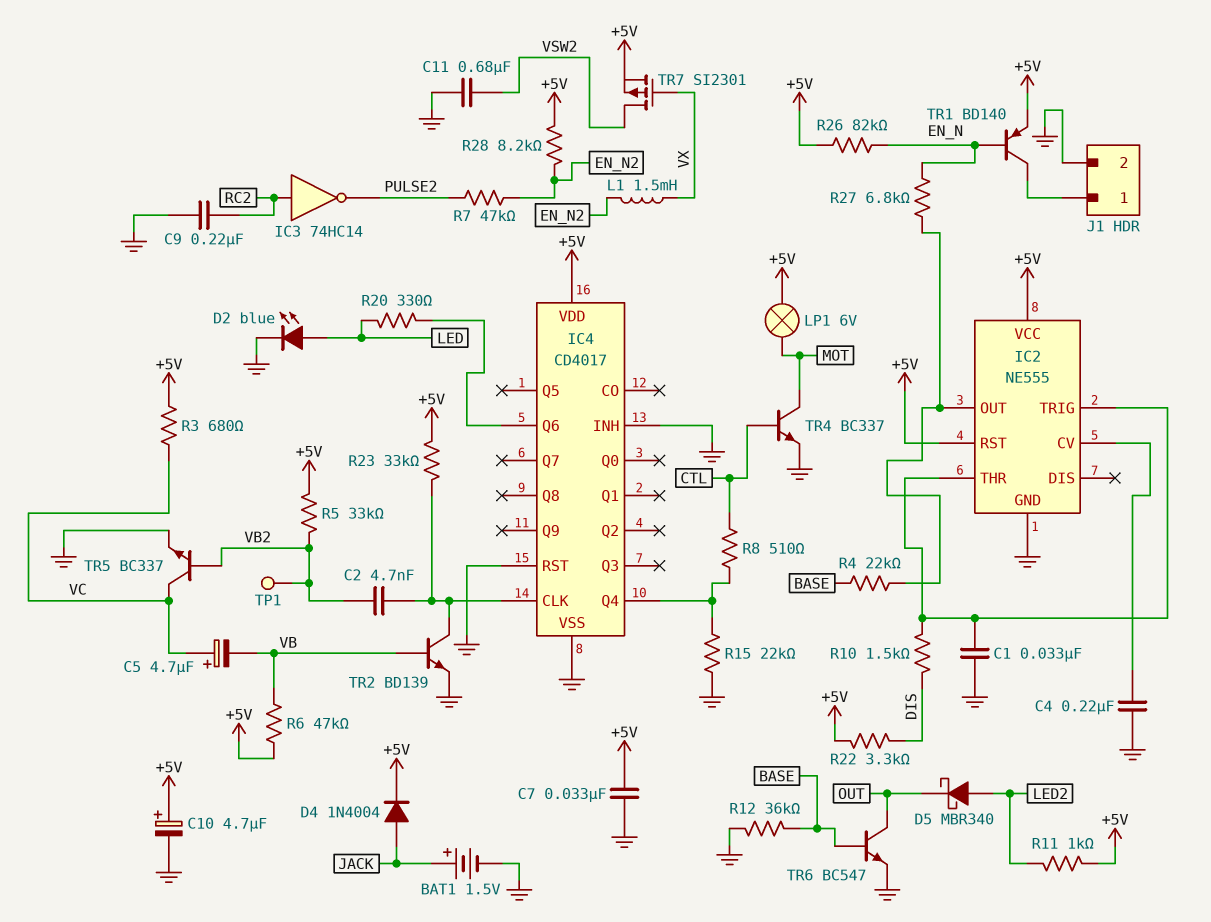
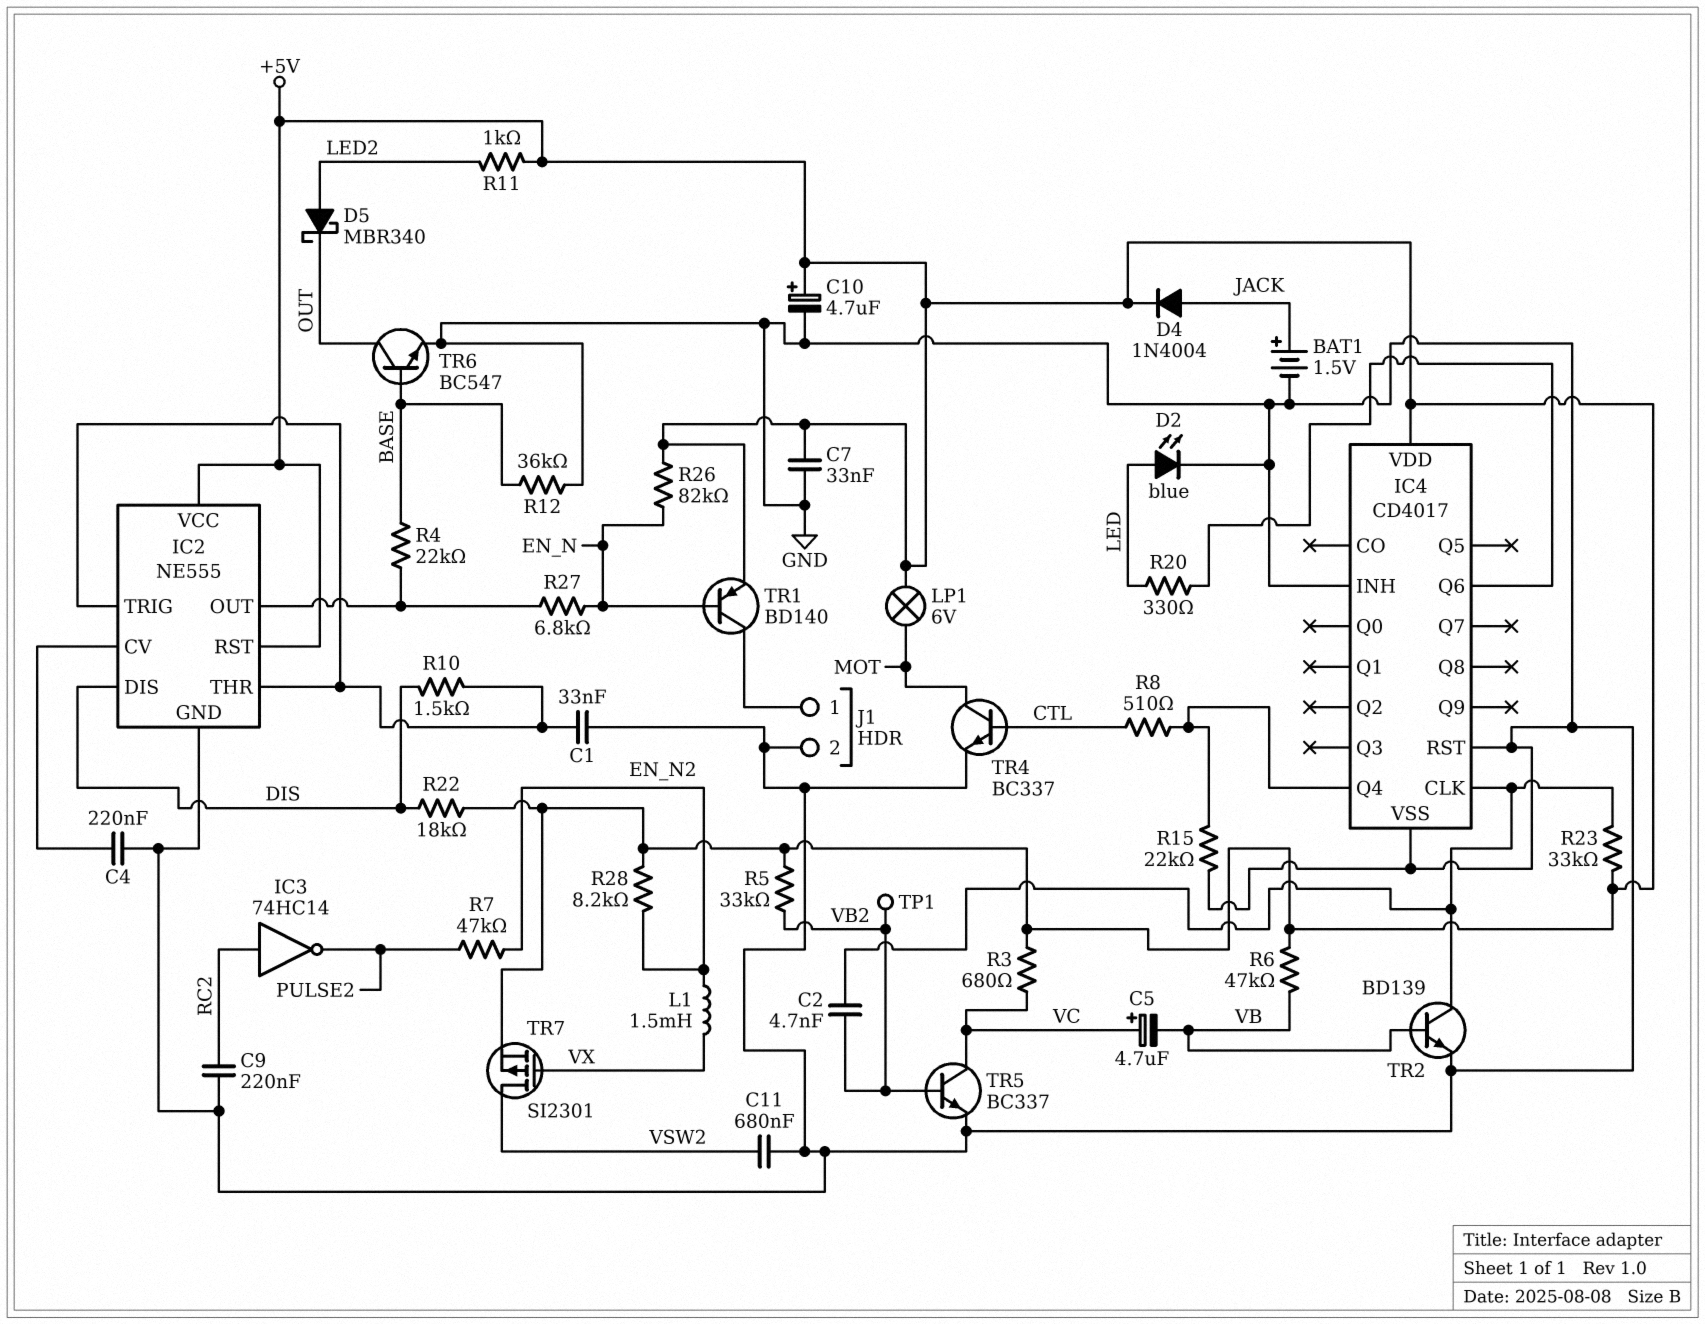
IC2 pin DIS: none -> DIS
R22: 3.3k (+5V, DIS) -> 18k (+5V, DIS)

